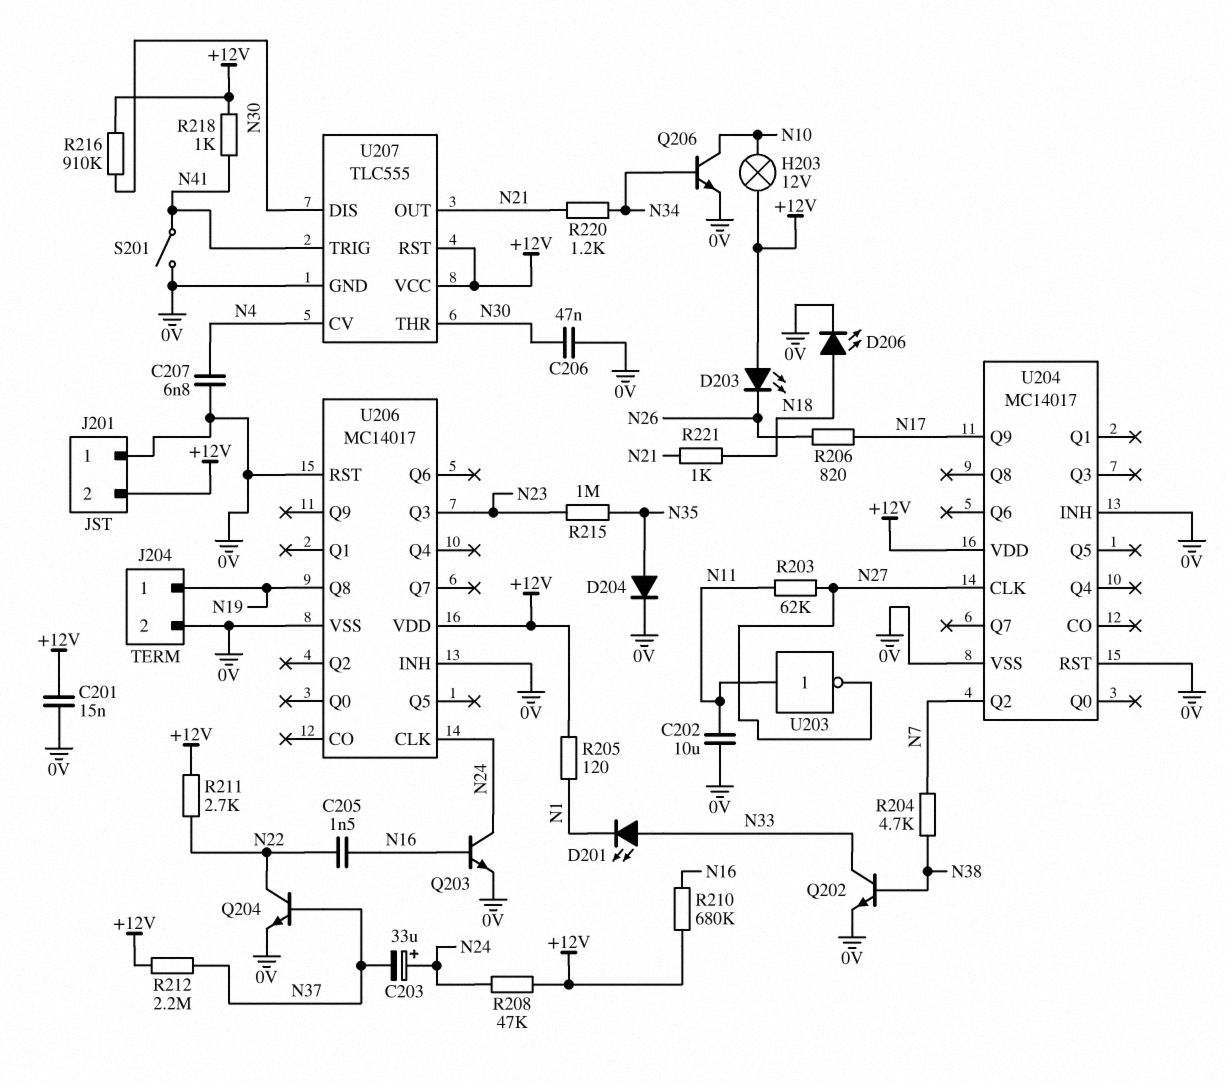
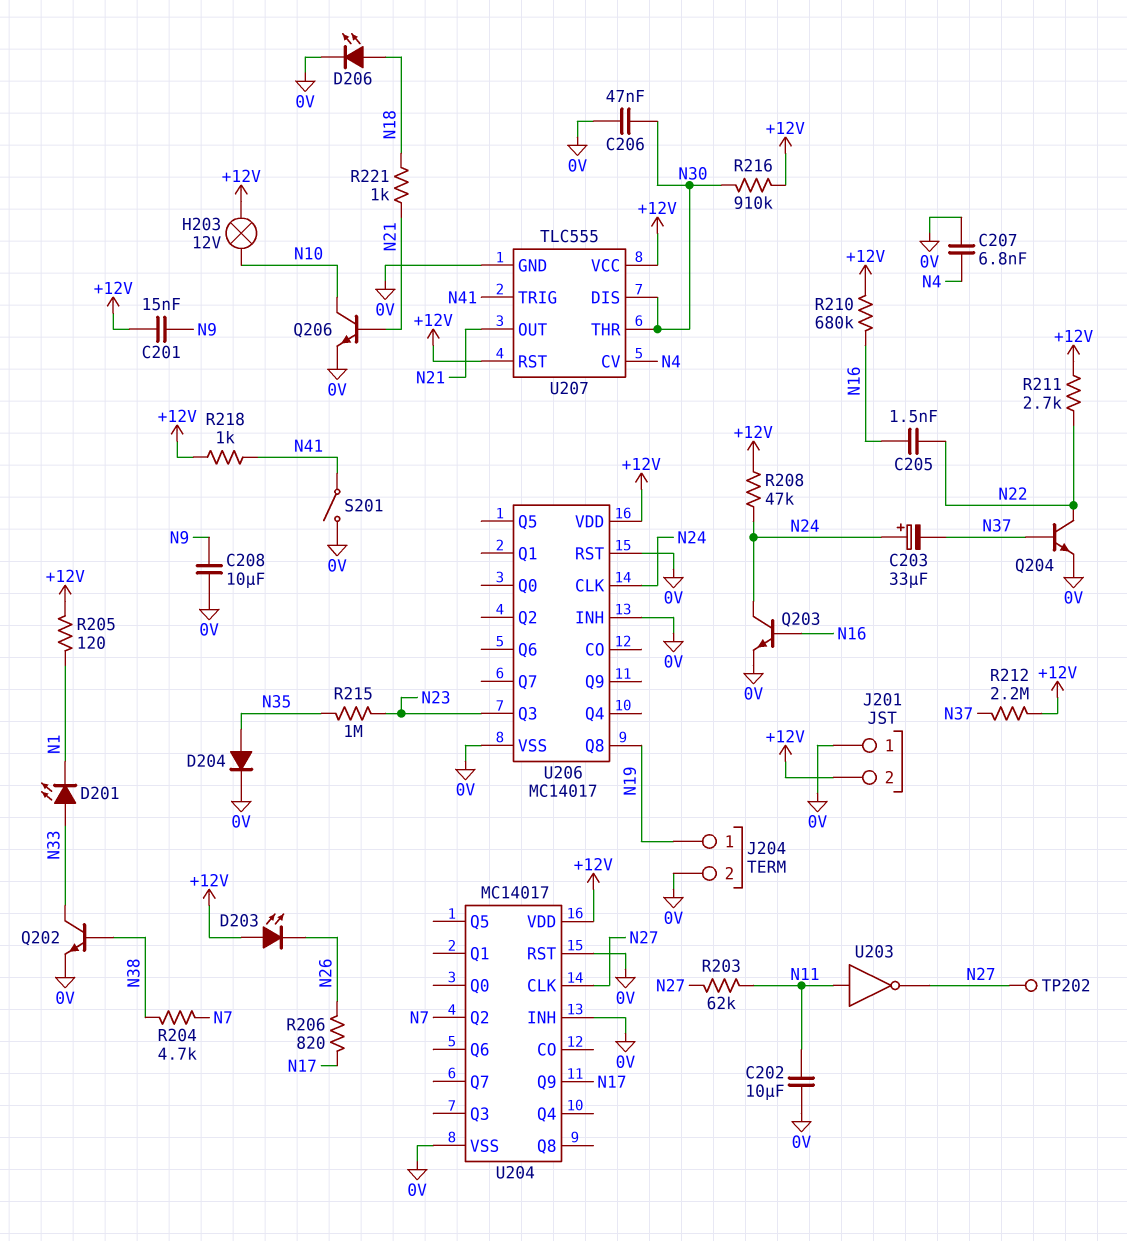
C201: 15nF (+12V, 0V) -> 15nF (+12V, N9)
C208: none -> 10uF (0V, N9)
Q206: NPN (B N34, C N10, E 0V) -> NPN (B N21, C N10, E 0V)
R220: 1.2k (N21, N34) -> none
TP202: none -> test point (N27)

